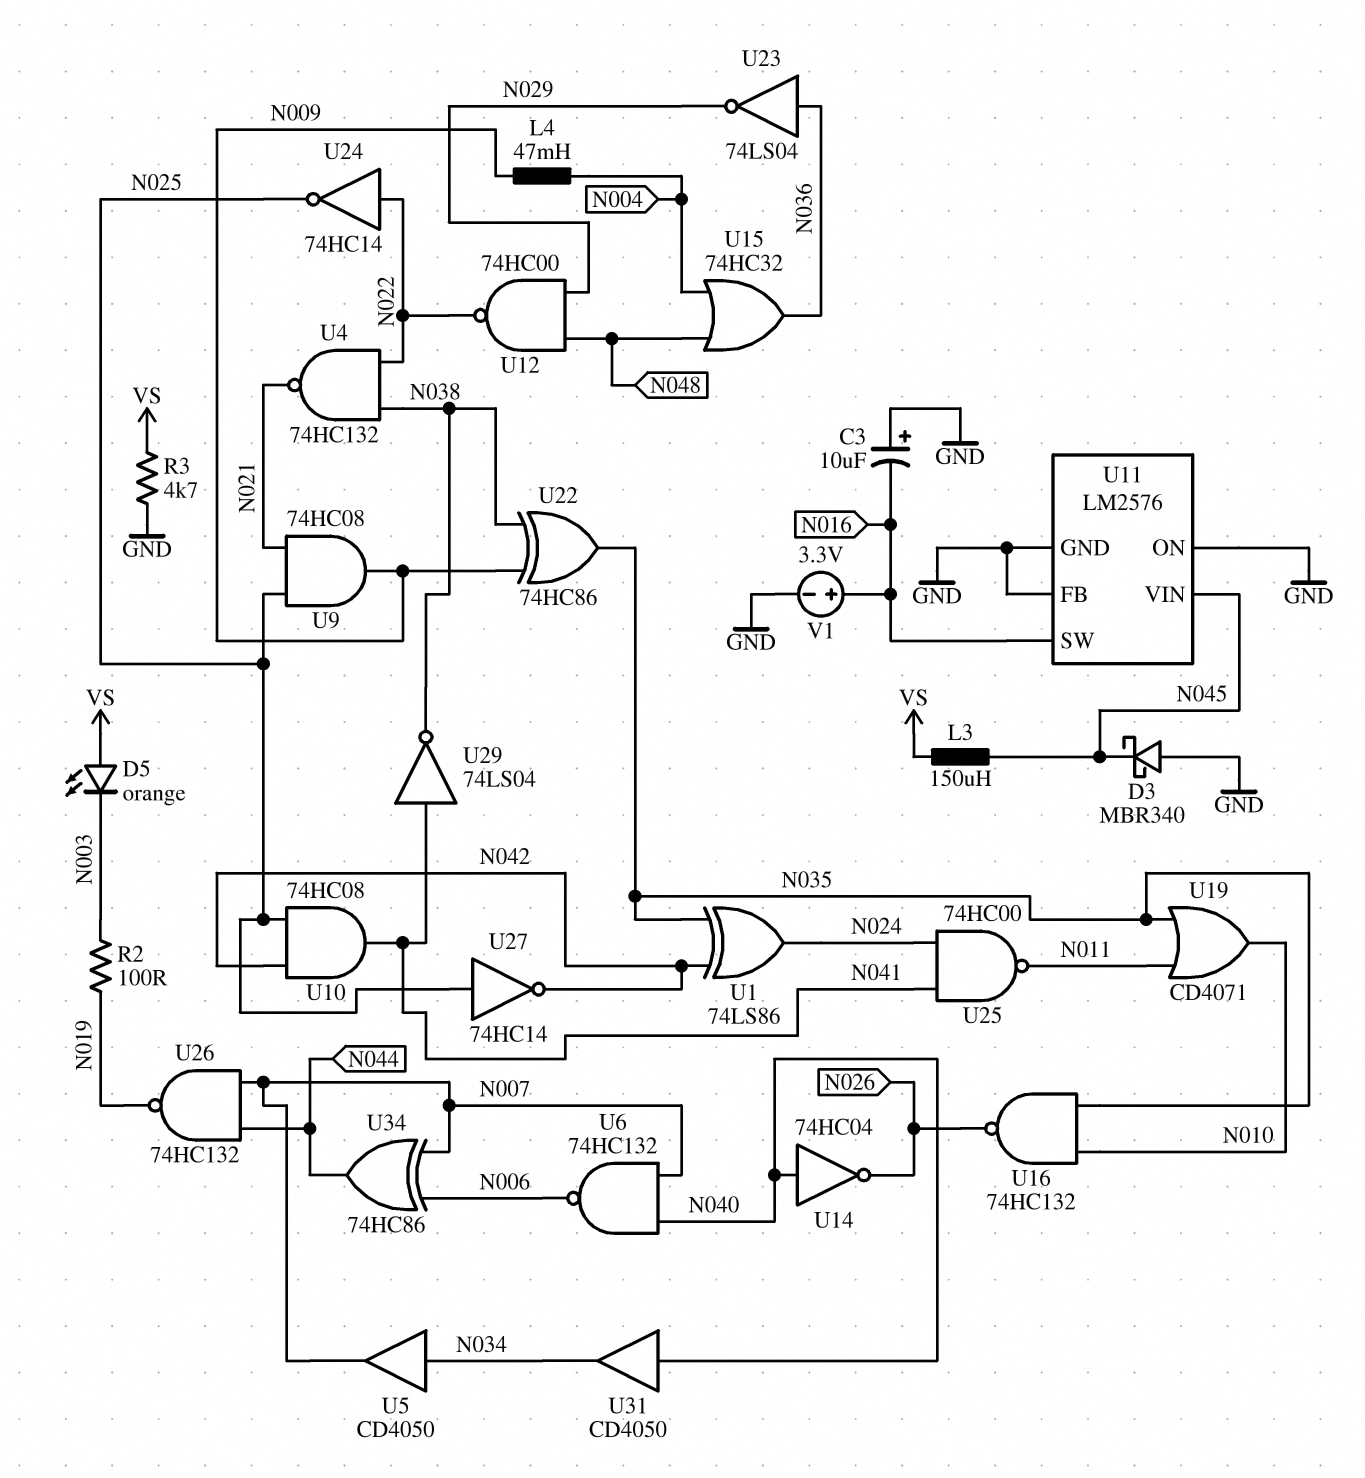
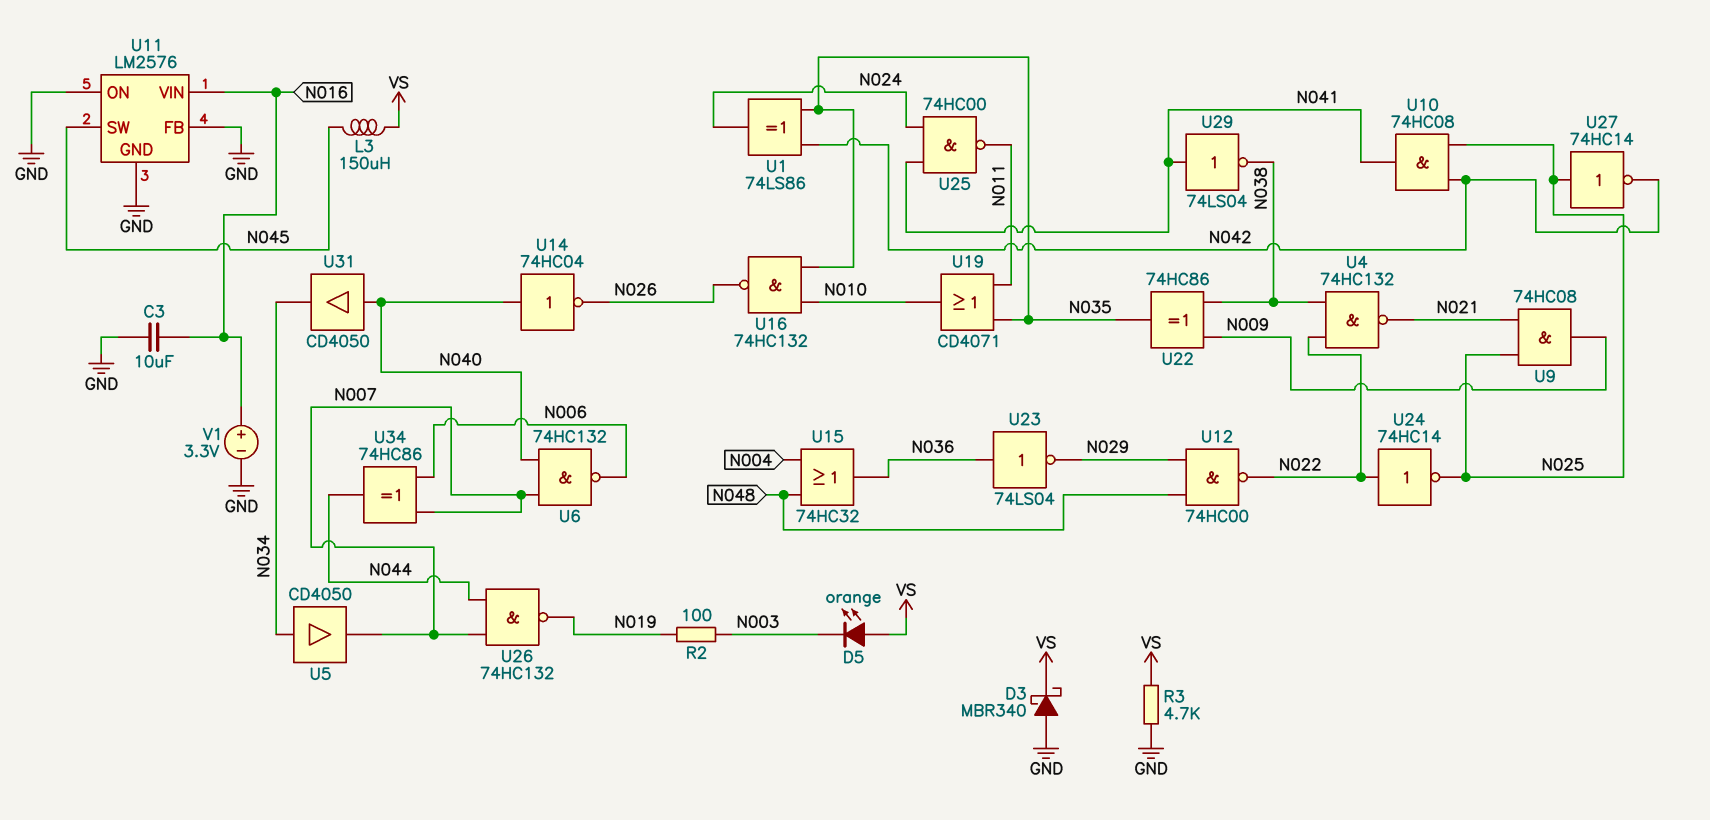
C3: 10uF (plus GND, minus N016) -> 10uF (GND, N016)
D3: schottky MBR340 (A GND, K N045) -> schottky MBR340 (A GND, K VS)
L4: 47mH (N004, N009) -> none
U11 pin SW: N016 -> N045
U11 pin VIN: N045 -> N016

